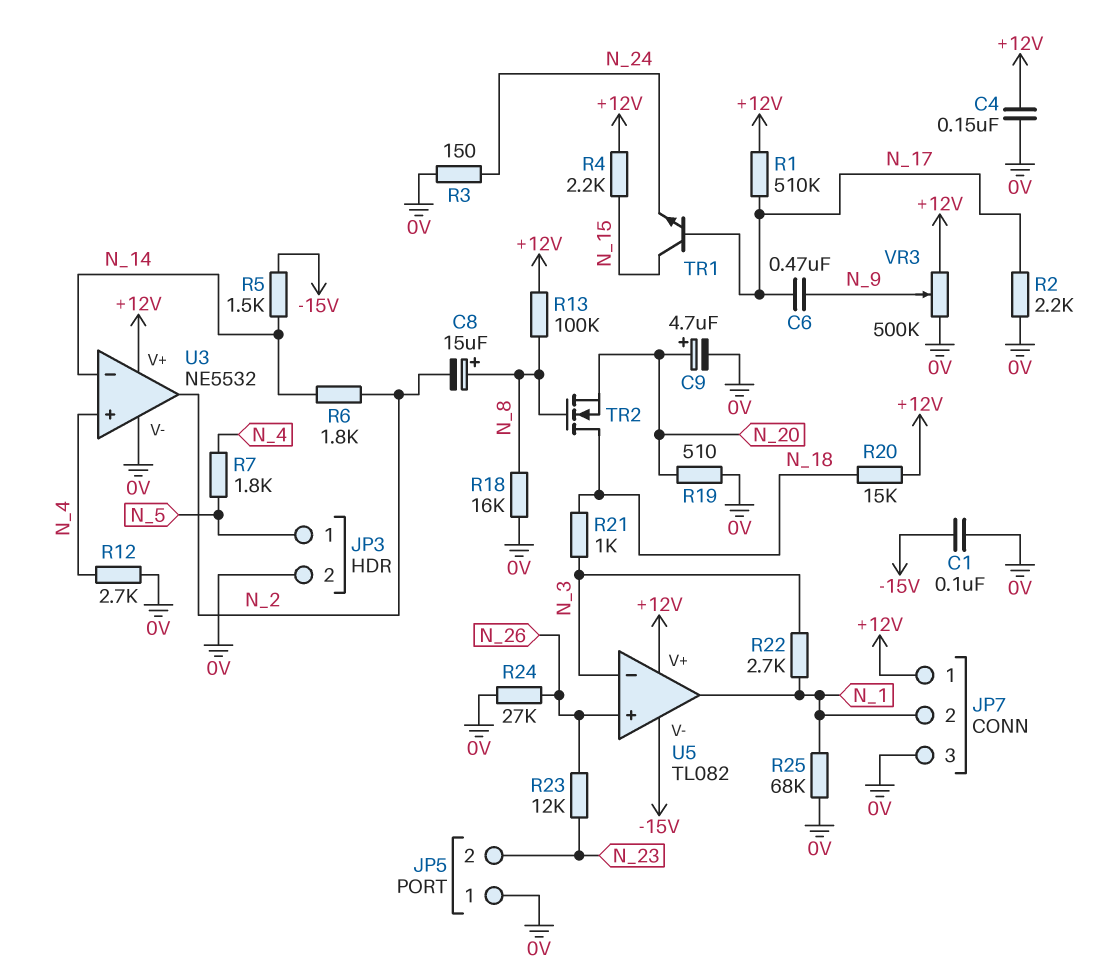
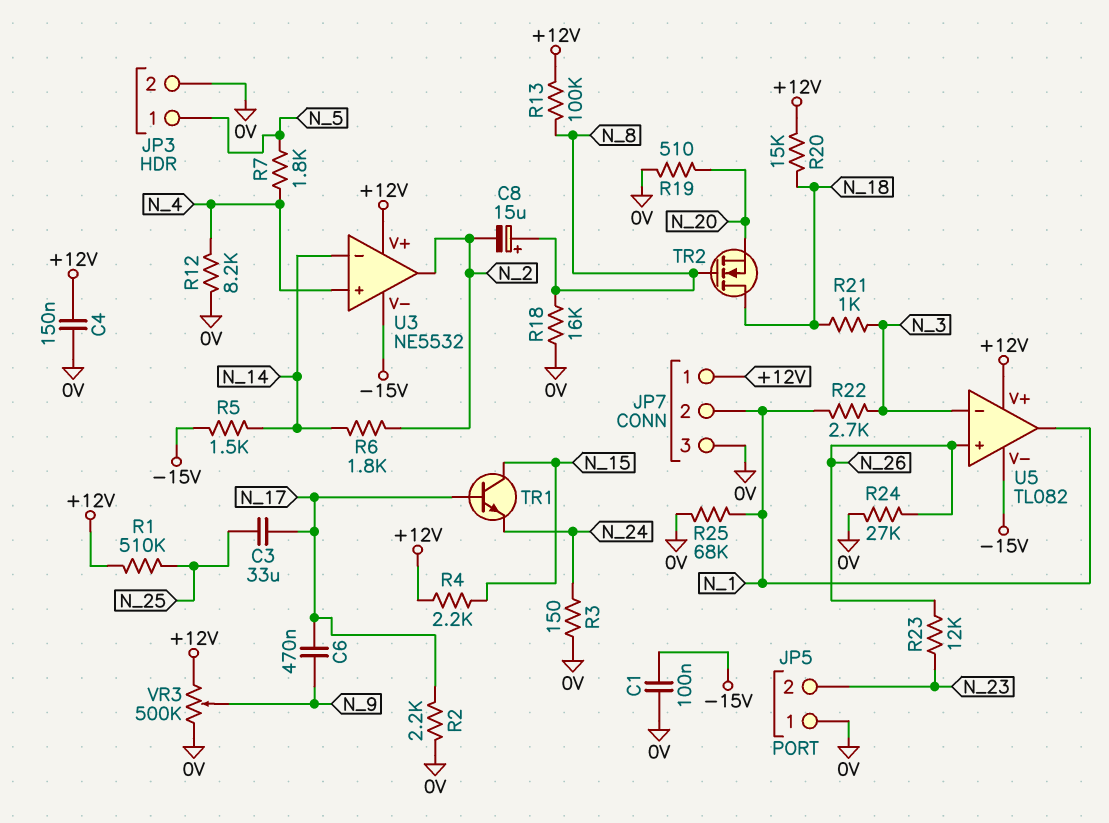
C3: none -> 33uF (N_17, N_25)
C9: 4.7uF (plus N_20, minus 0V) -> none
R1: 510k (+12V, N_17) -> 510k (+12V, N_25)
R12: 2.7k (0V, N_4) -> 8.2k (0V, N_4)
U3 pin V-: 0V -> -15V

